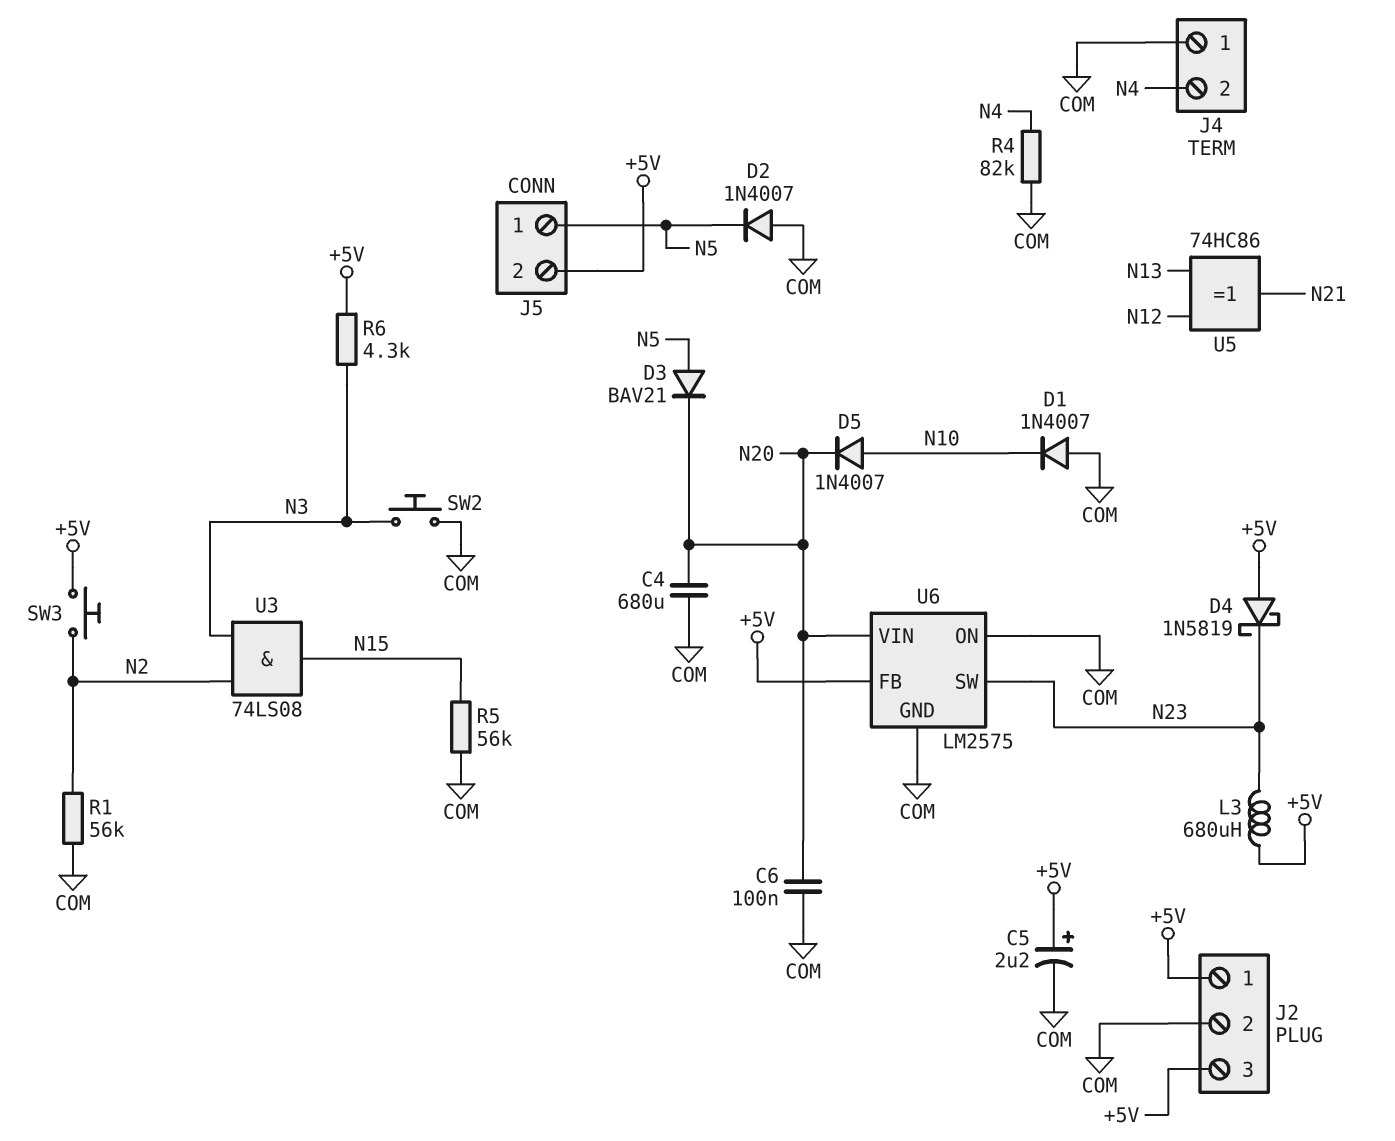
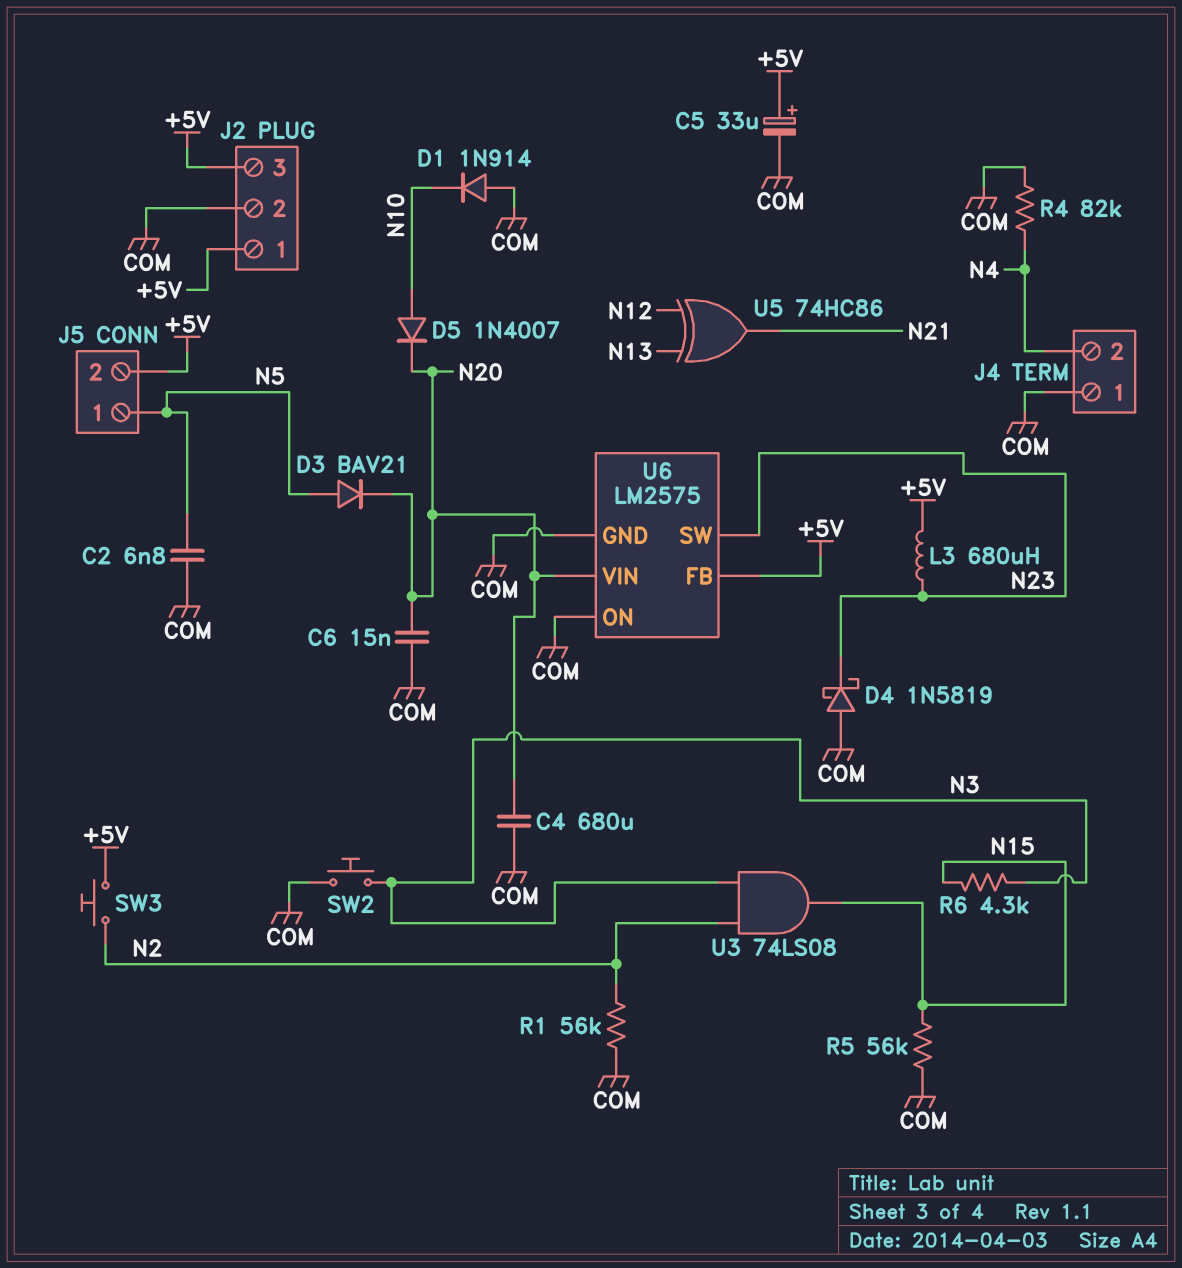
C2: none -> 6.8nF (COM, N5)
C5: 2.2uF (plus +5V, minus COM) -> 33uF (plus +5V, minus COM)
C6: 100nF (COM, N20) -> 15nF (COM, N20)
D1: diode 1N4007 (A COM, K N10) -> diode 1N914 (A COM, K N10)
D2: diode 1N4007 (A COM, K N5) -> none
D4: schottky 1N5819 (A +5V, K N23) -> schottky 1N5819 (A COM, K N23)
R6: 4.3k (+5V, N3) -> 4.3k (N3, N15)

